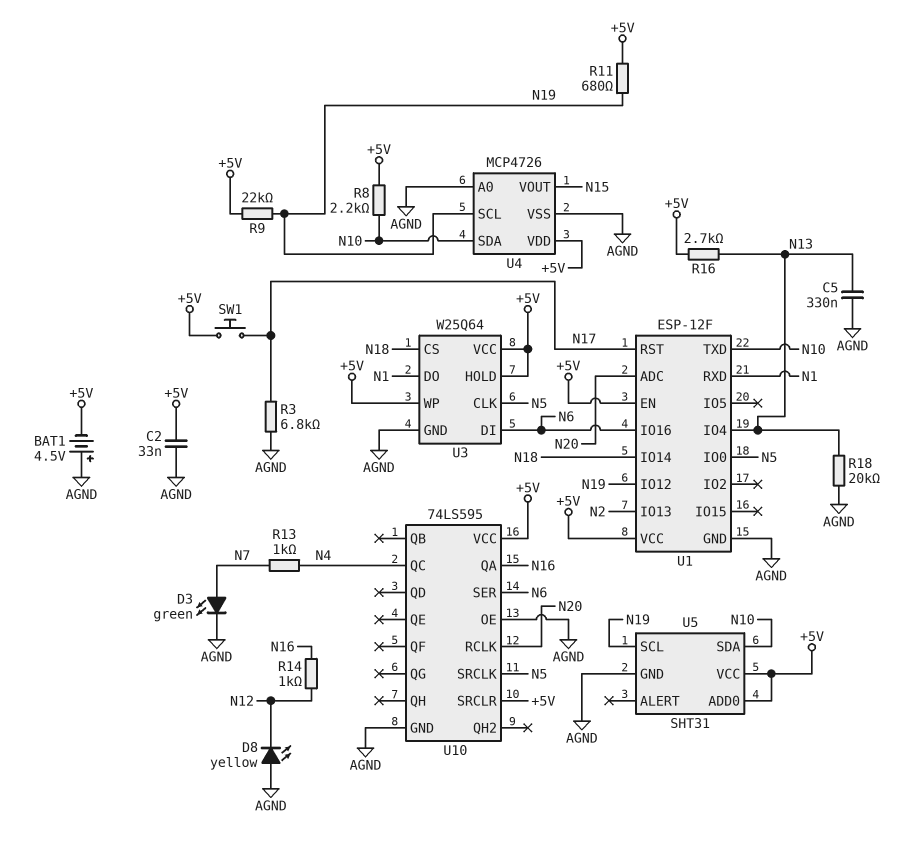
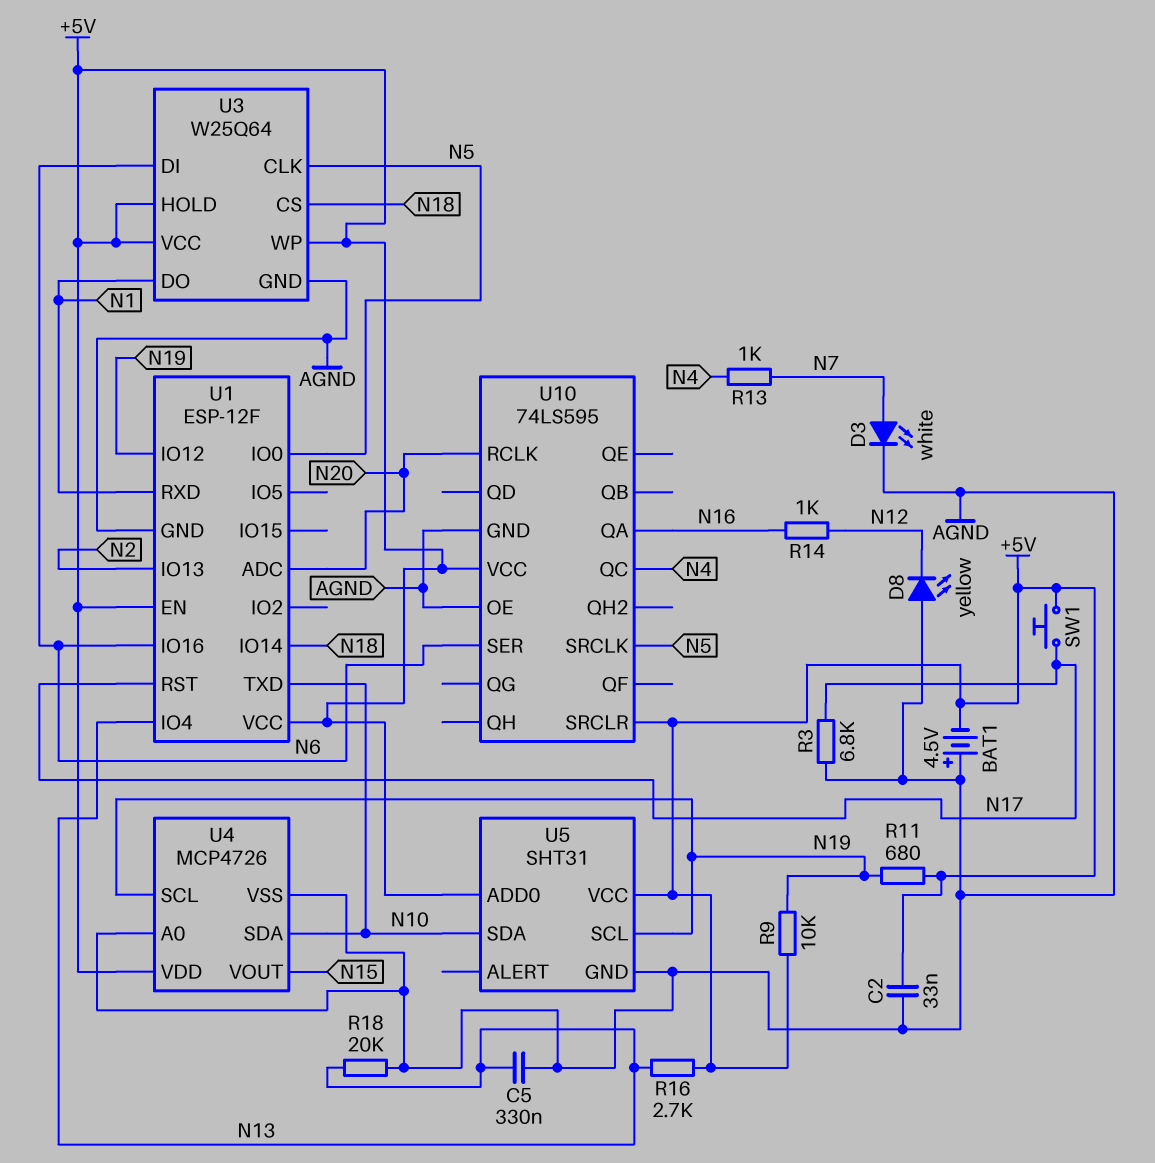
D3: LED green (A N7, K AGND) -> LED white (A N7, K AGND)
R8: 2.2k (+5V, N10) -> none
R9: 22k (+5V, N19) -> 10k (+5V, N19)

